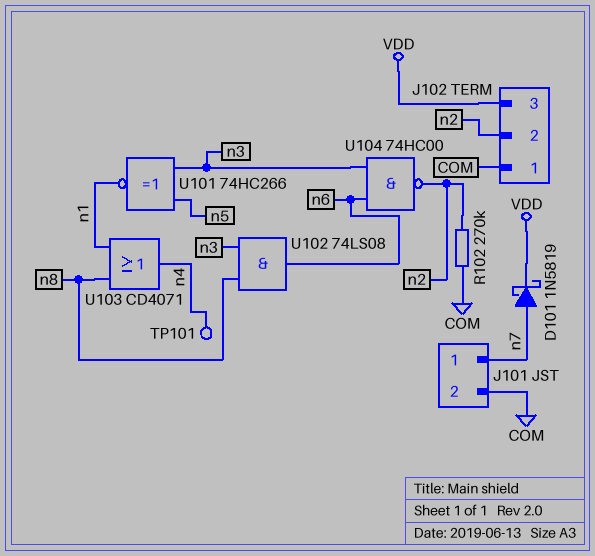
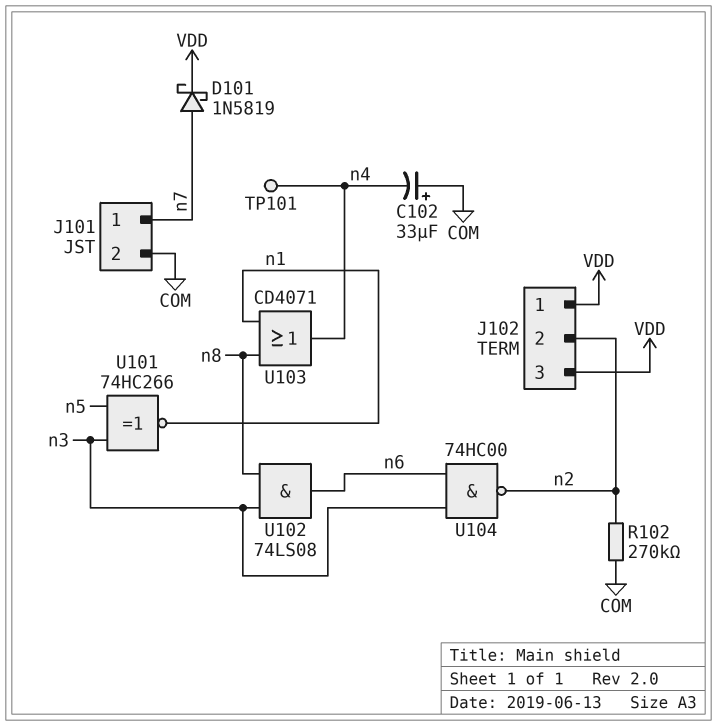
C102: none -> 33uF (plus COM, minus n4)
J102 pin 1: COM -> VDD

